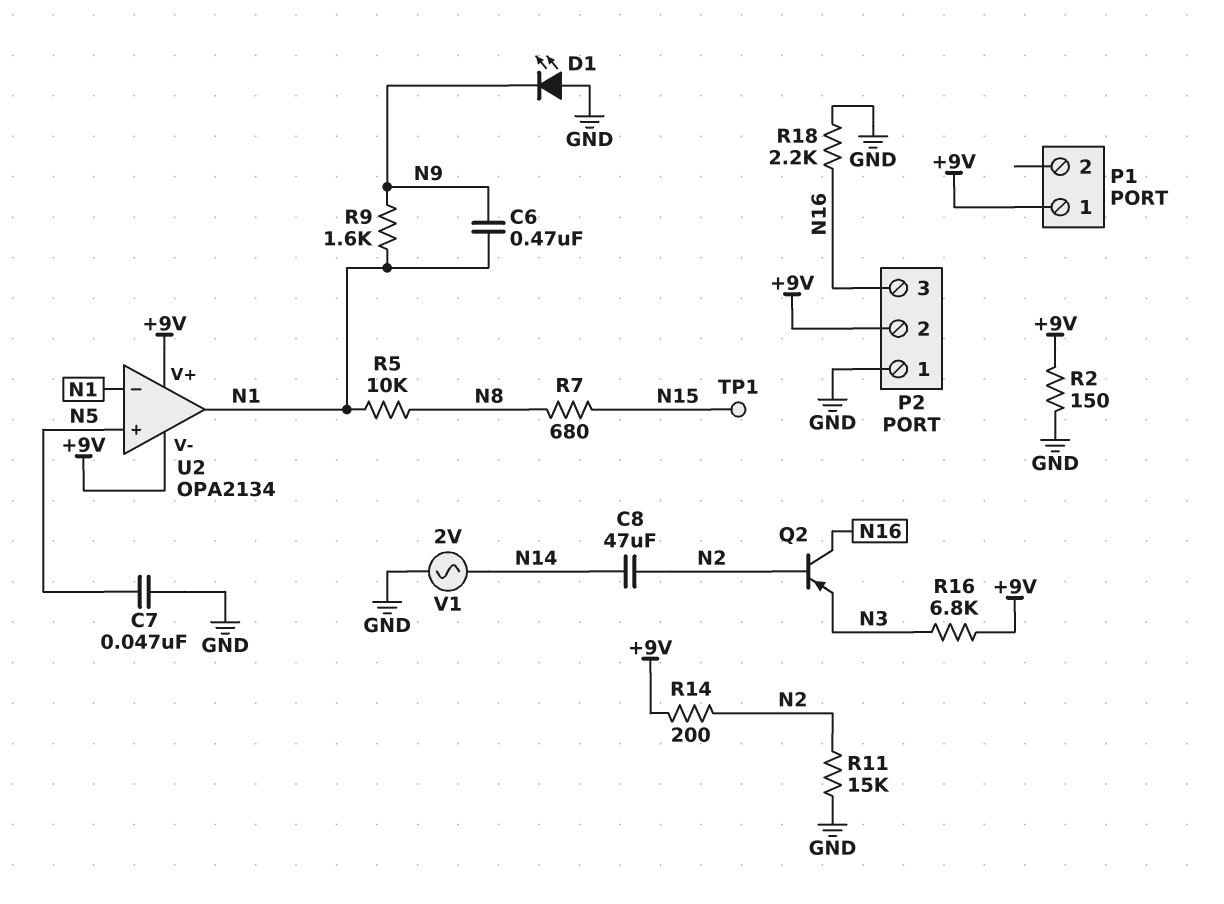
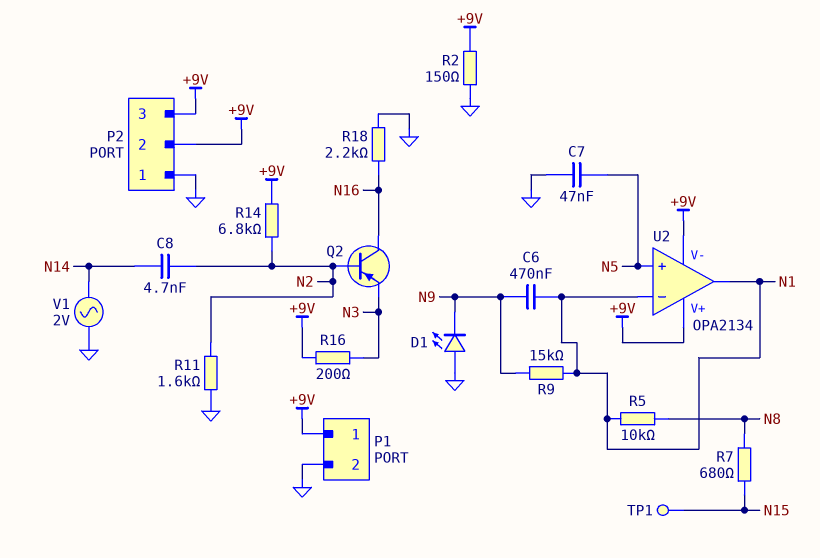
C8: 47uF (N2, N14) -> 4.7nF (N2, N14)
P1 pin 2: none -> GND
P2 pin 3: N16 -> +9V
R9: 1.6k (N1, N9) -> 15k (N1, N9)
R11: 15k (GND, N2) -> 1.6k (GND, N2)
R14: 200 (+9V, N2) -> 6.8k (+9V, N2)
R16: 6.8k (+9V, N3) -> 200 (+9V, N3)

